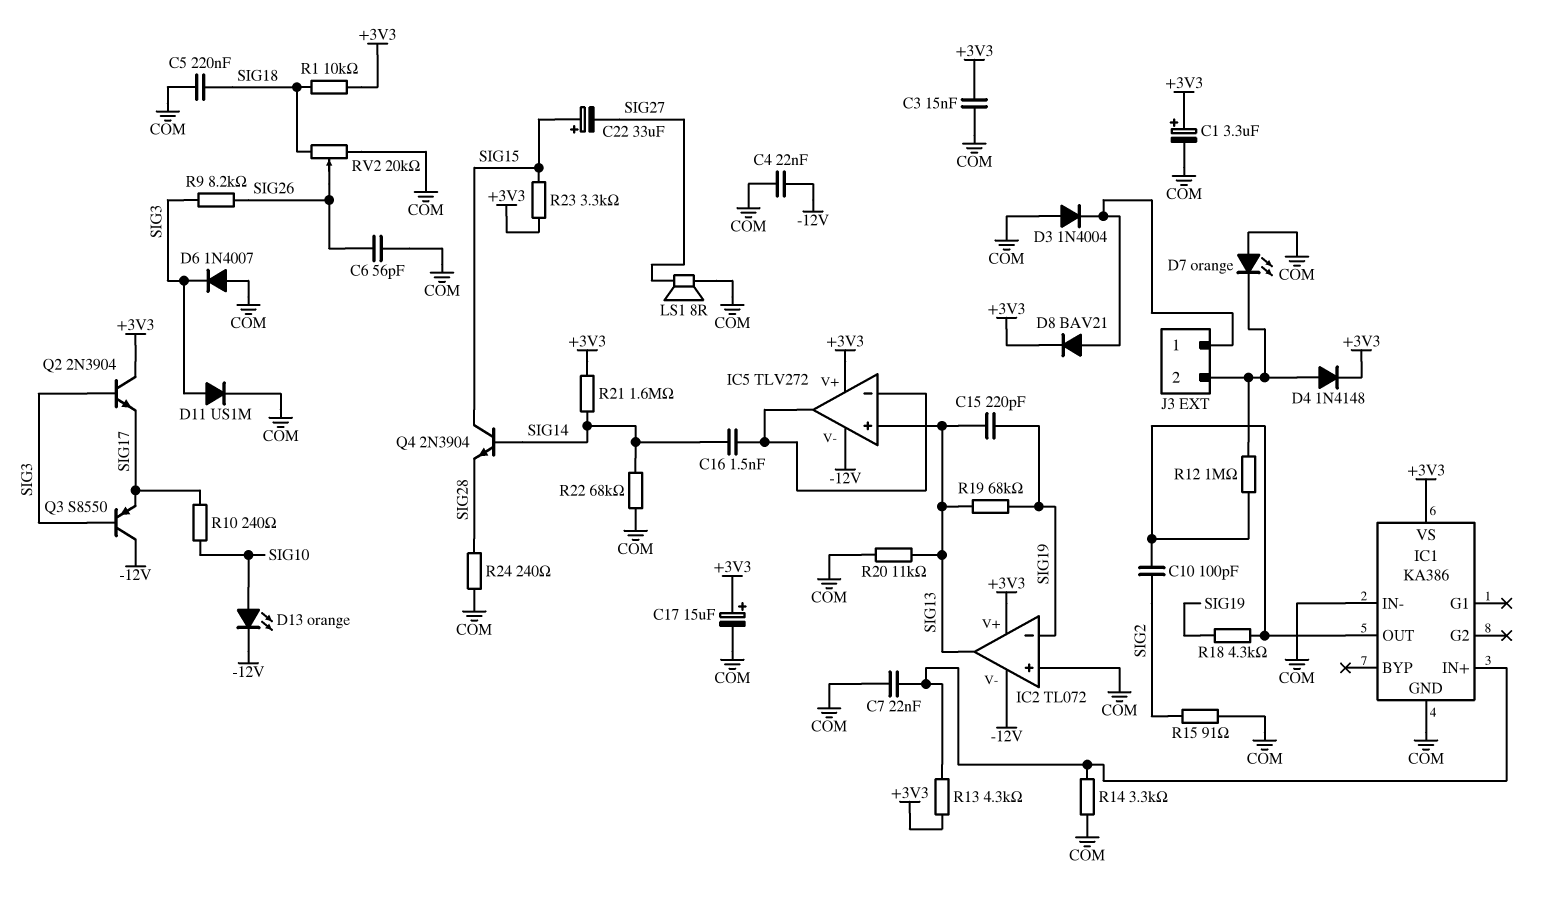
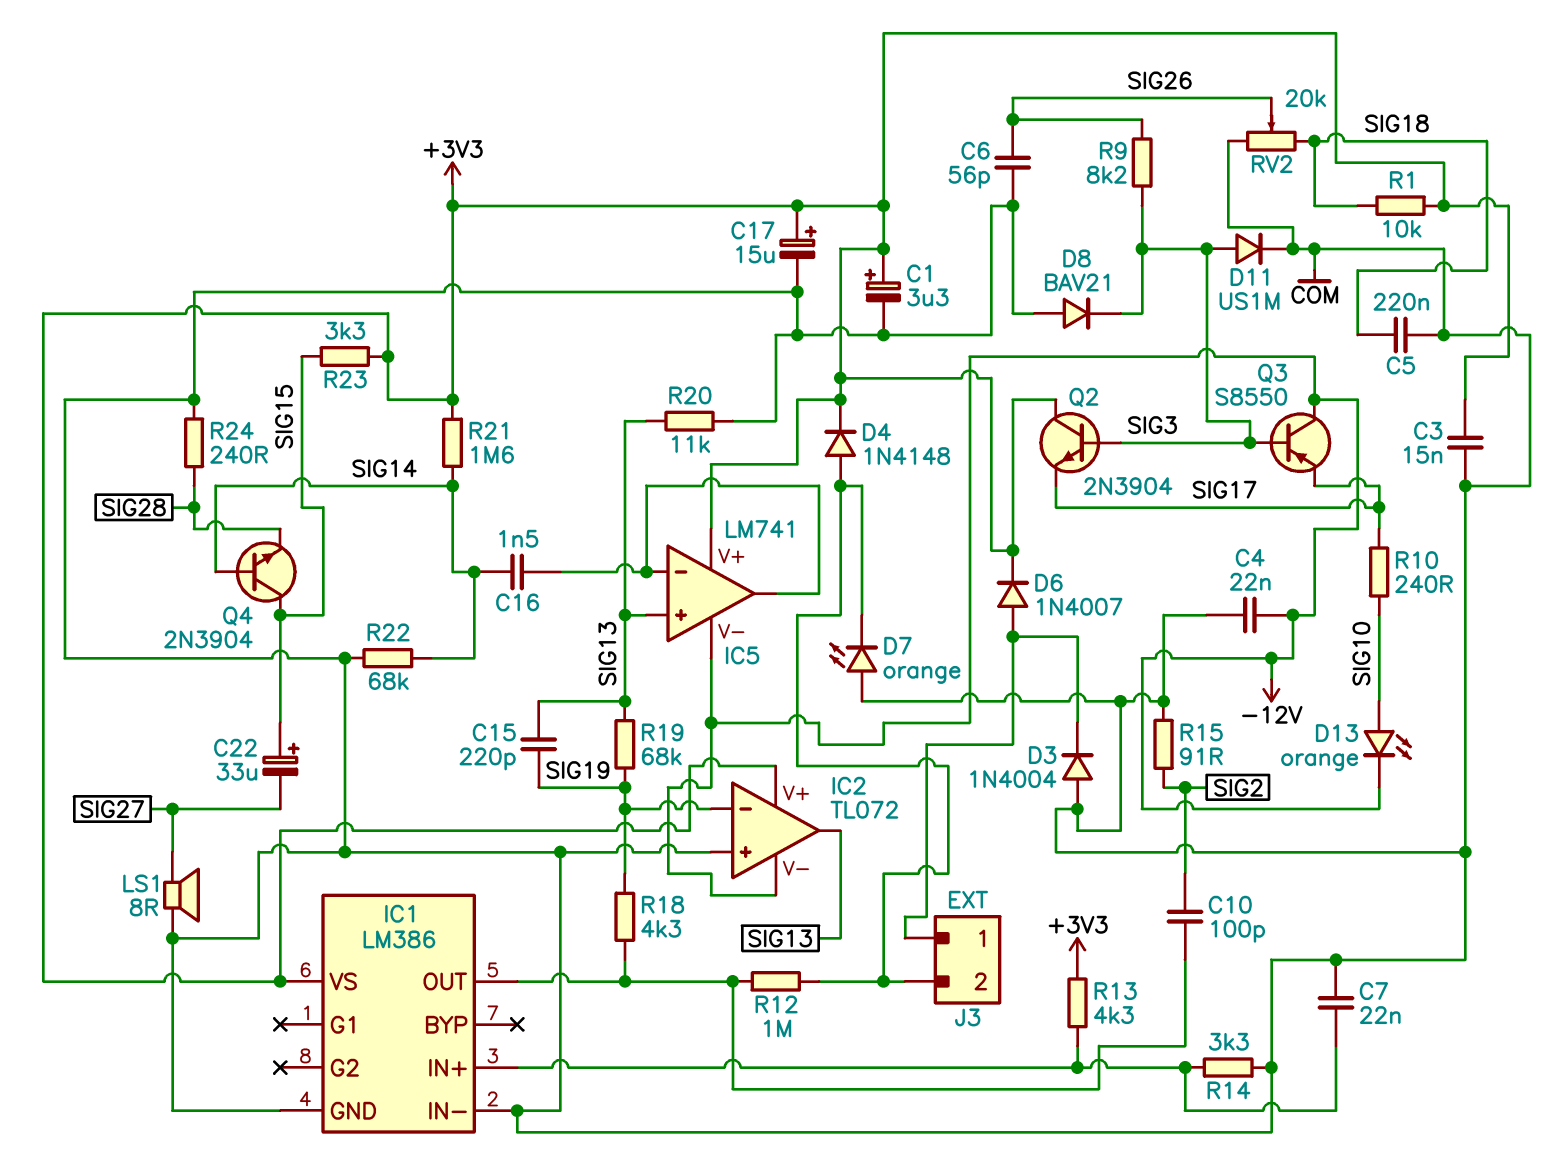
D6: diode 1N4007 (A COM, K SIG3) -> diode 1N4007 (A J3/1, K +3V3)
D8: diode BAV21 (A J3/1, K +3V3) -> diode BAV21 (A COM, K SIG3)
IC1: KA386 -> LM386
IC5: TLV272 -> LM741

